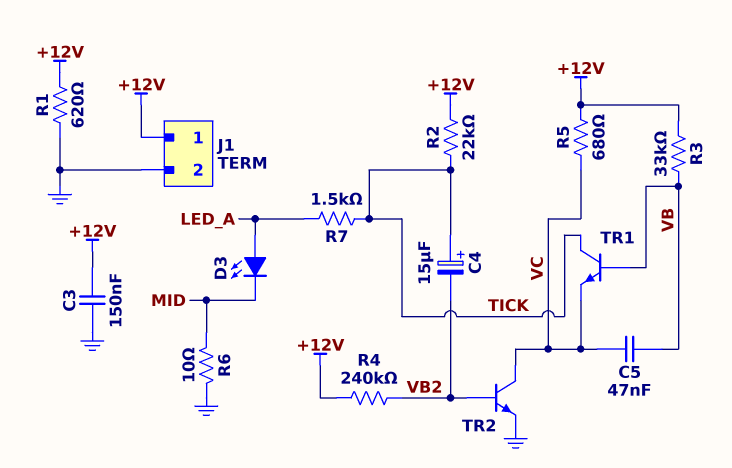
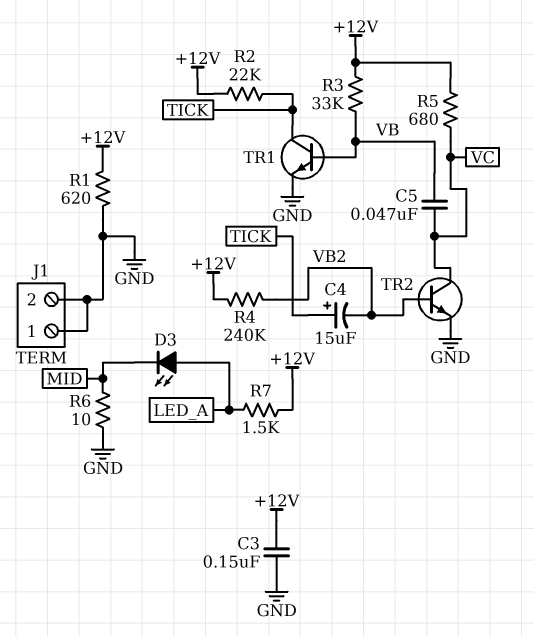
J1 pin 1: +12V -> GND
R7: 1.5k (LED_A, TICK) -> 1.5k (+12V, LED_A)
TR1: NPN (B VB, C TICK, E VC) -> NPN (B VB, C TICK, E GND)

